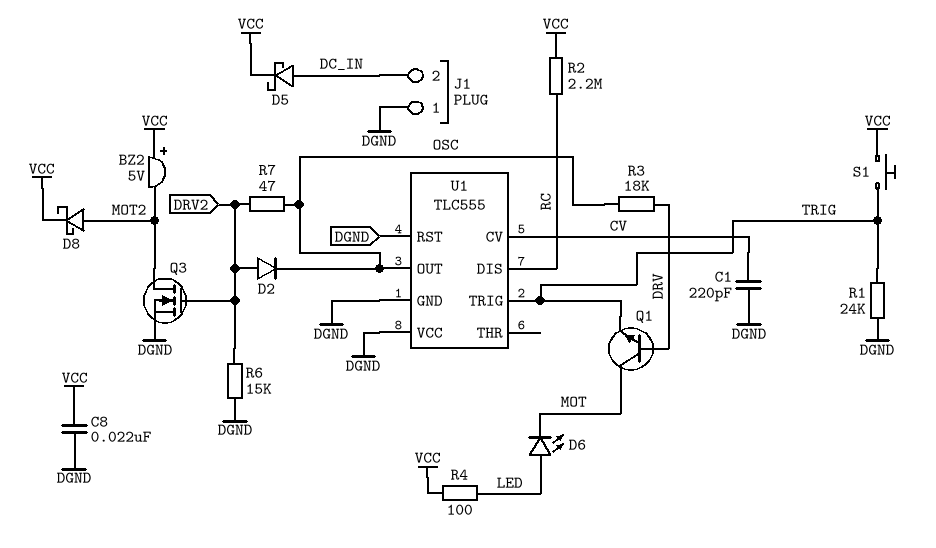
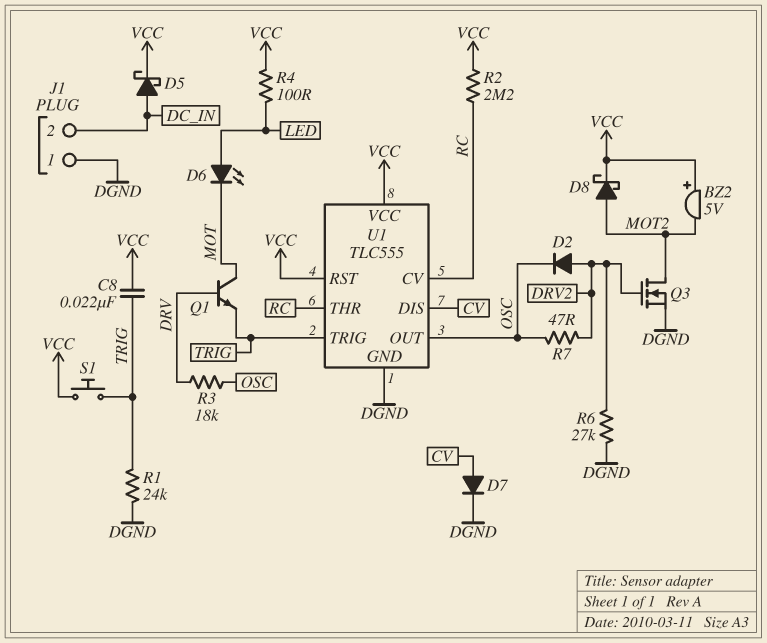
C1: 220pF (CV, DGND) -> none
C8: 22nF (DGND, VCC) -> 22nF (TRIG, VCC)
D7: none -> diode (A CV, K DGND)
R6: 15k (DGND, DRV2) -> 27k (DGND, DRV2)
U1 pin CV: CV -> RC
U1 pin DIS: RC -> CV
U1 pin RST: DGND -> VCC
U1 pin THR: none -> RC
U1 pin VCC: DGND -> VCC

